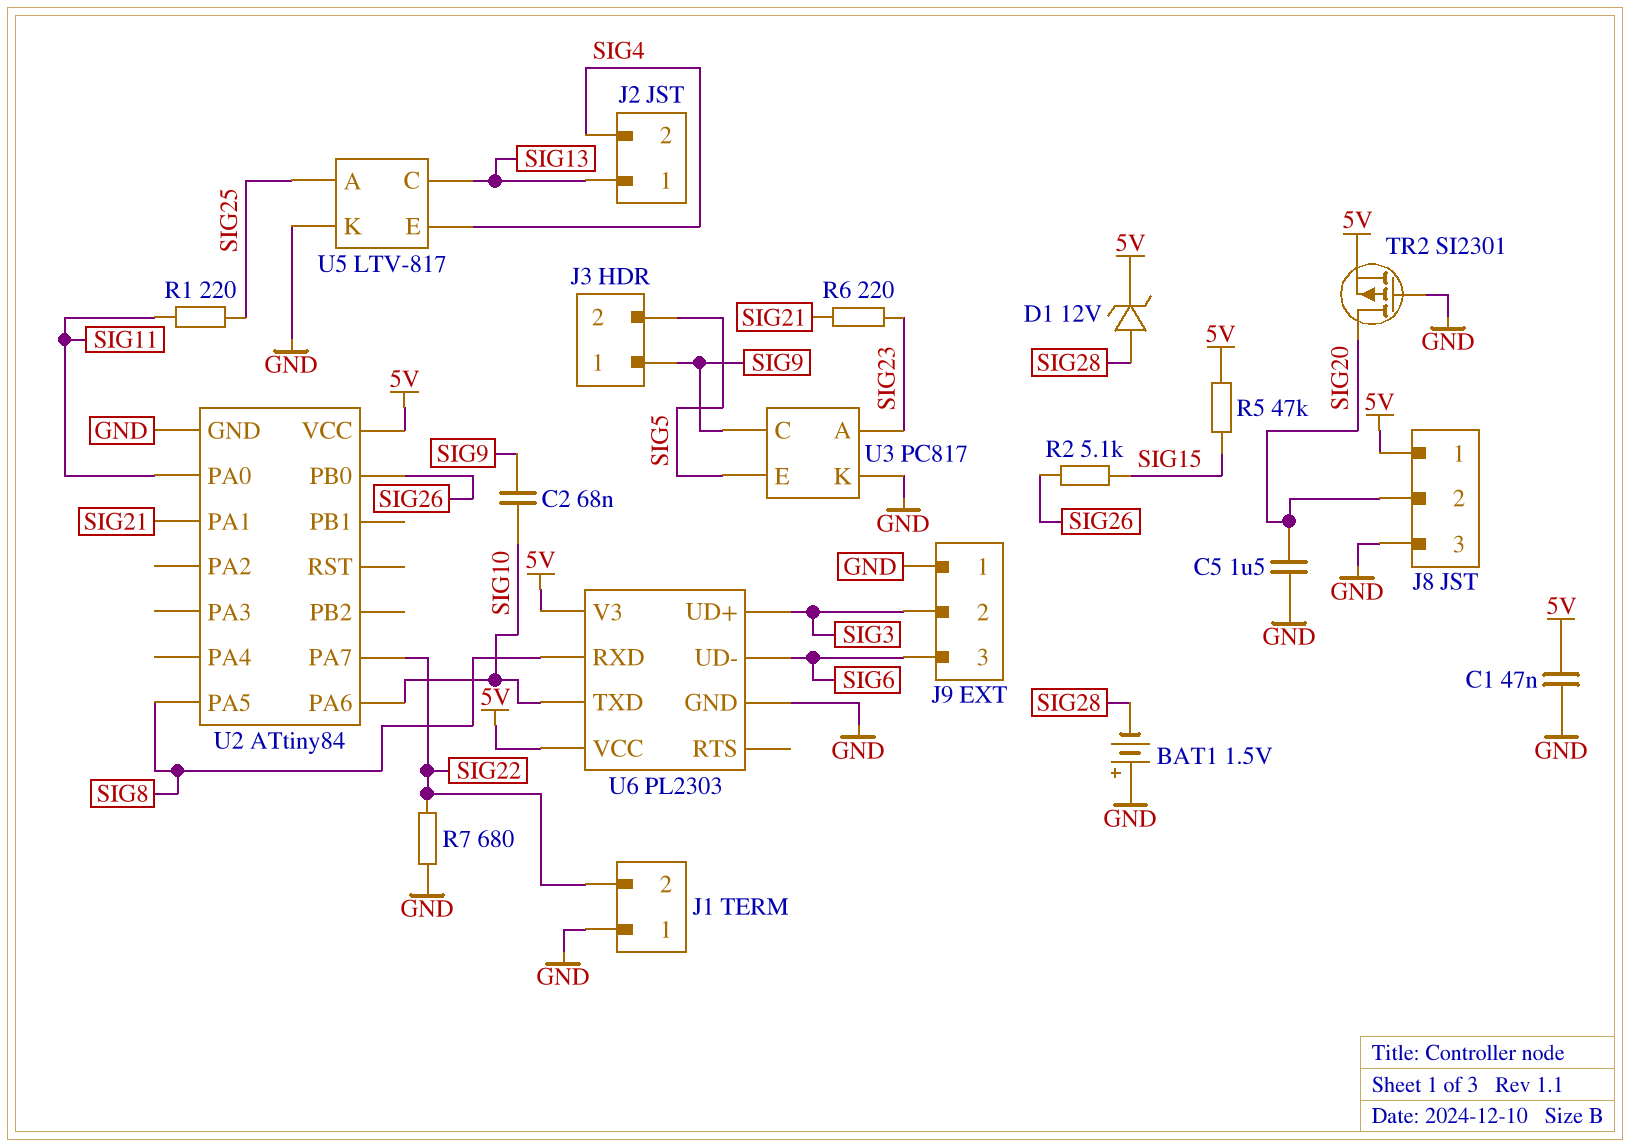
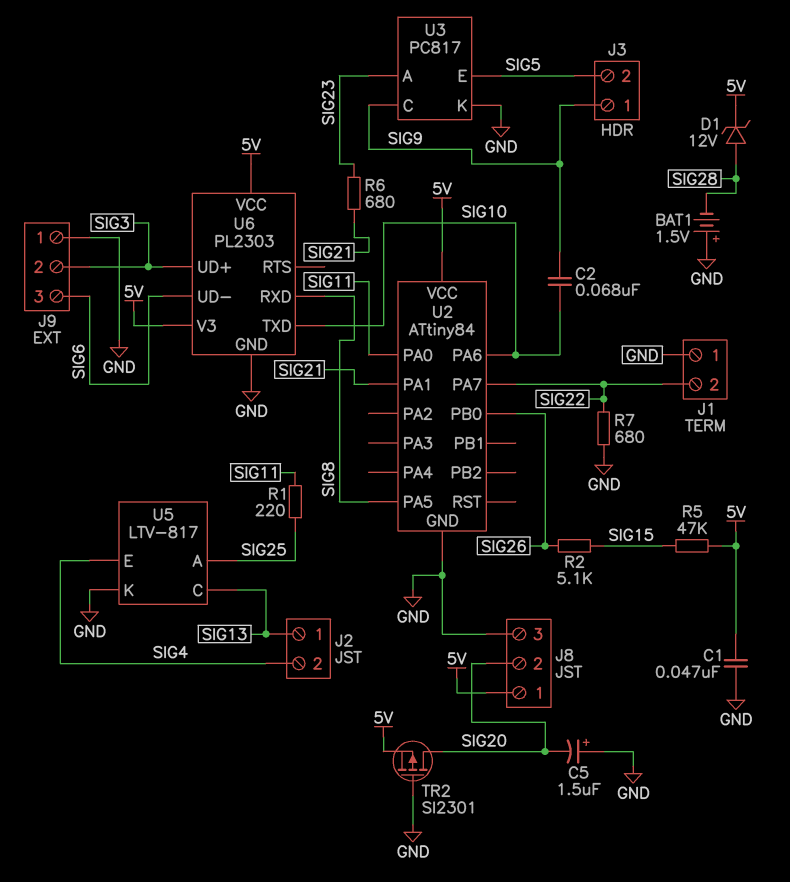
C5: 1.5uF (GND, SIG20) -> 1.5uF (plus GND, minus SIG20)
R6: 220 (SIG21, SIG23) -> 680 (SIG21, SIG23)

